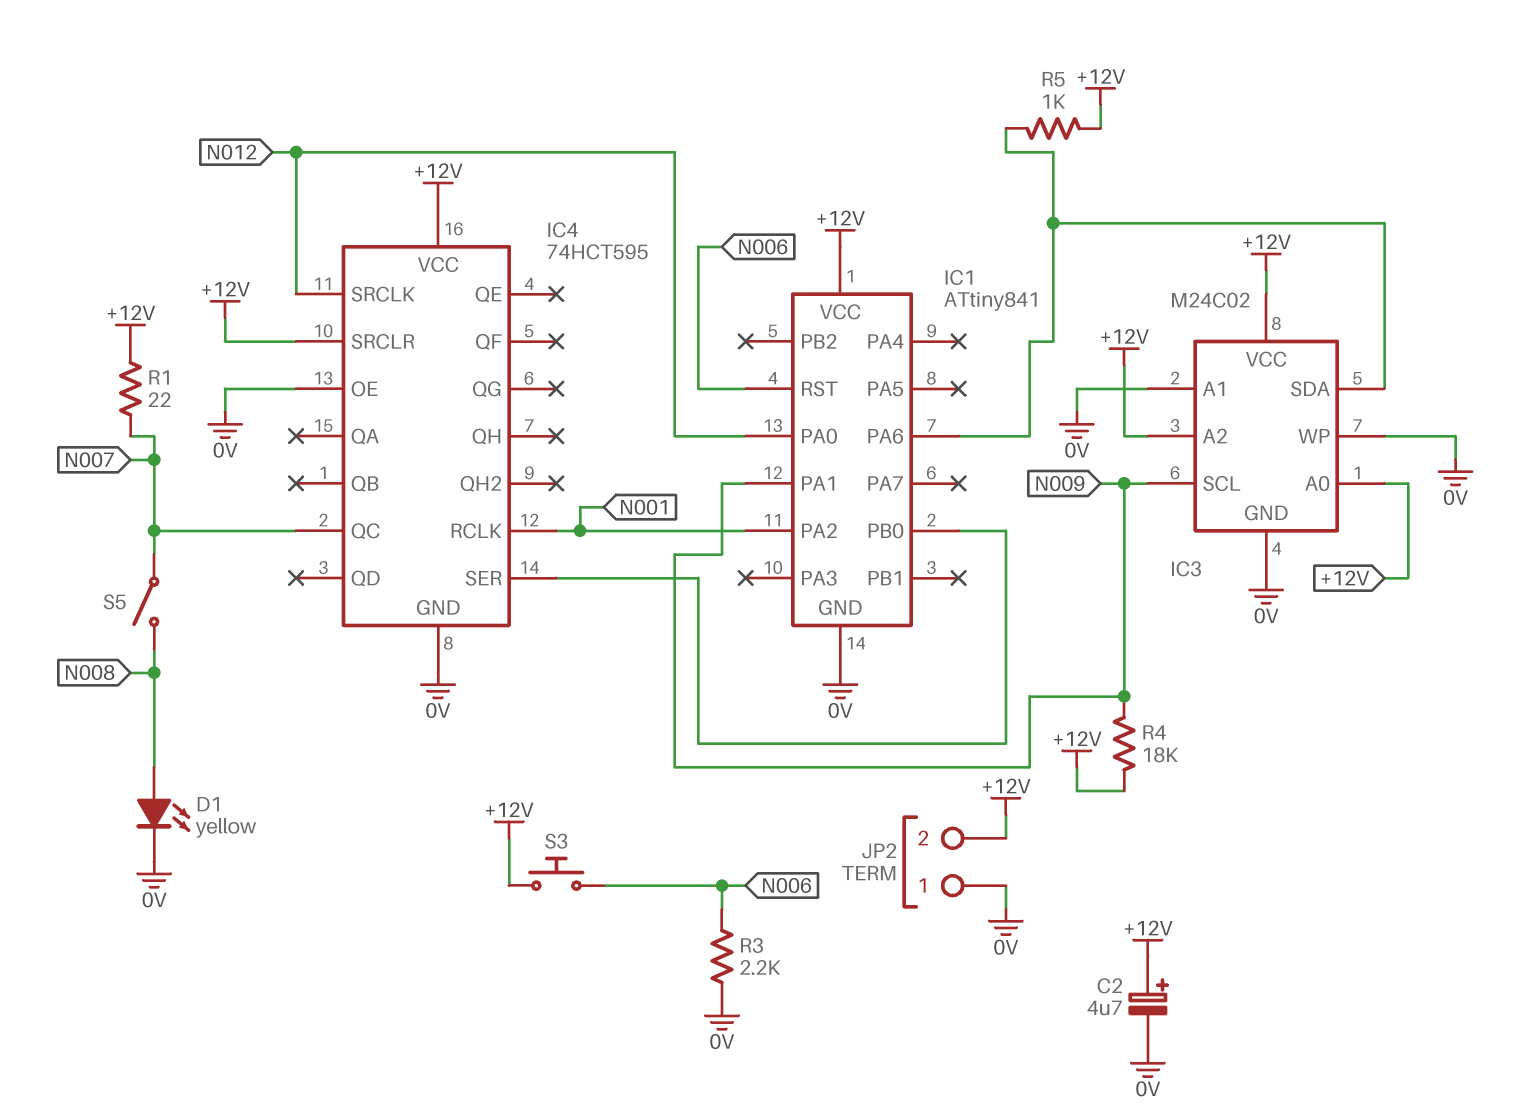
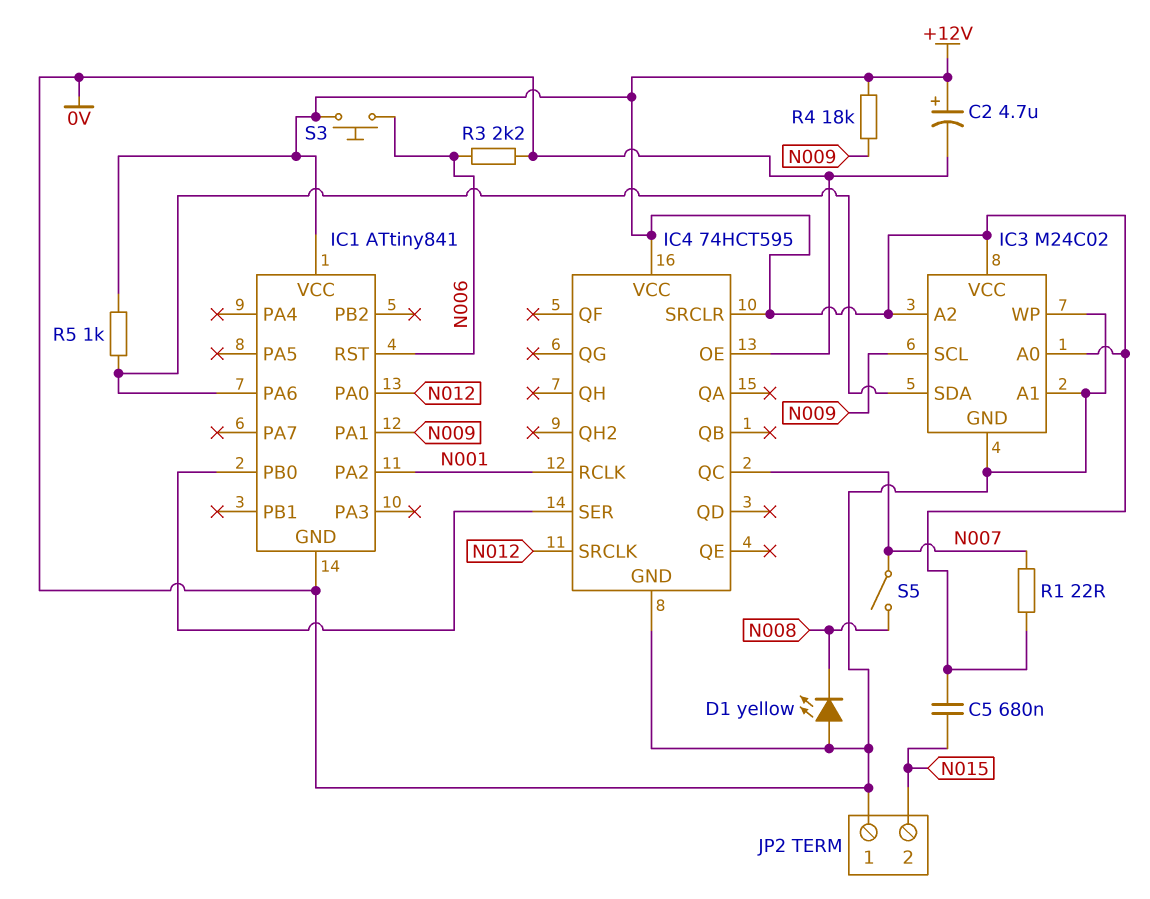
C5: none -> 680nF (+12V, N015)
D1: LED yellow (A N008, K 0V) -> LED yellow (A 0V, K N008)
JP2 pin 2: +12V -> N015

